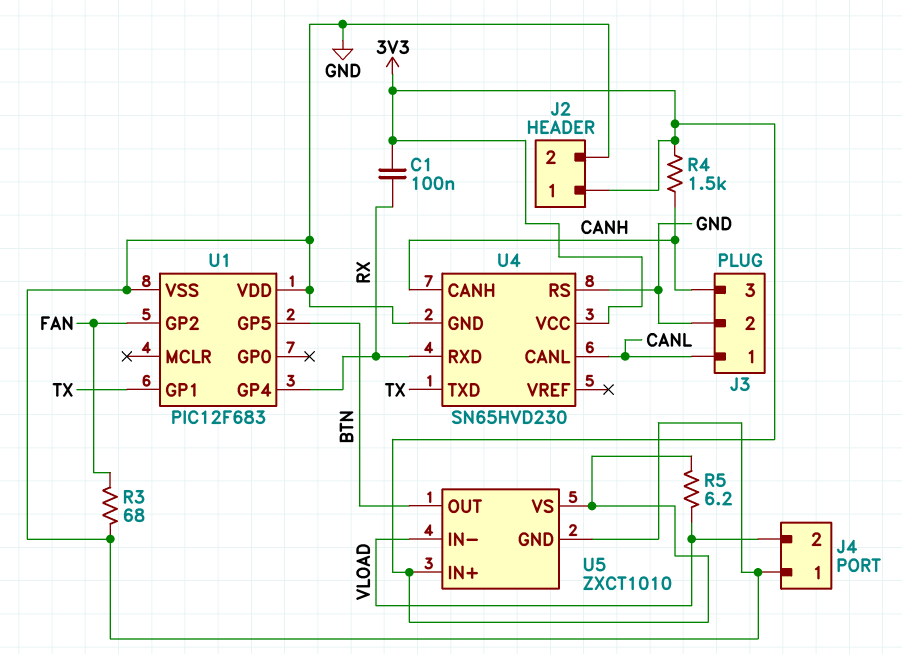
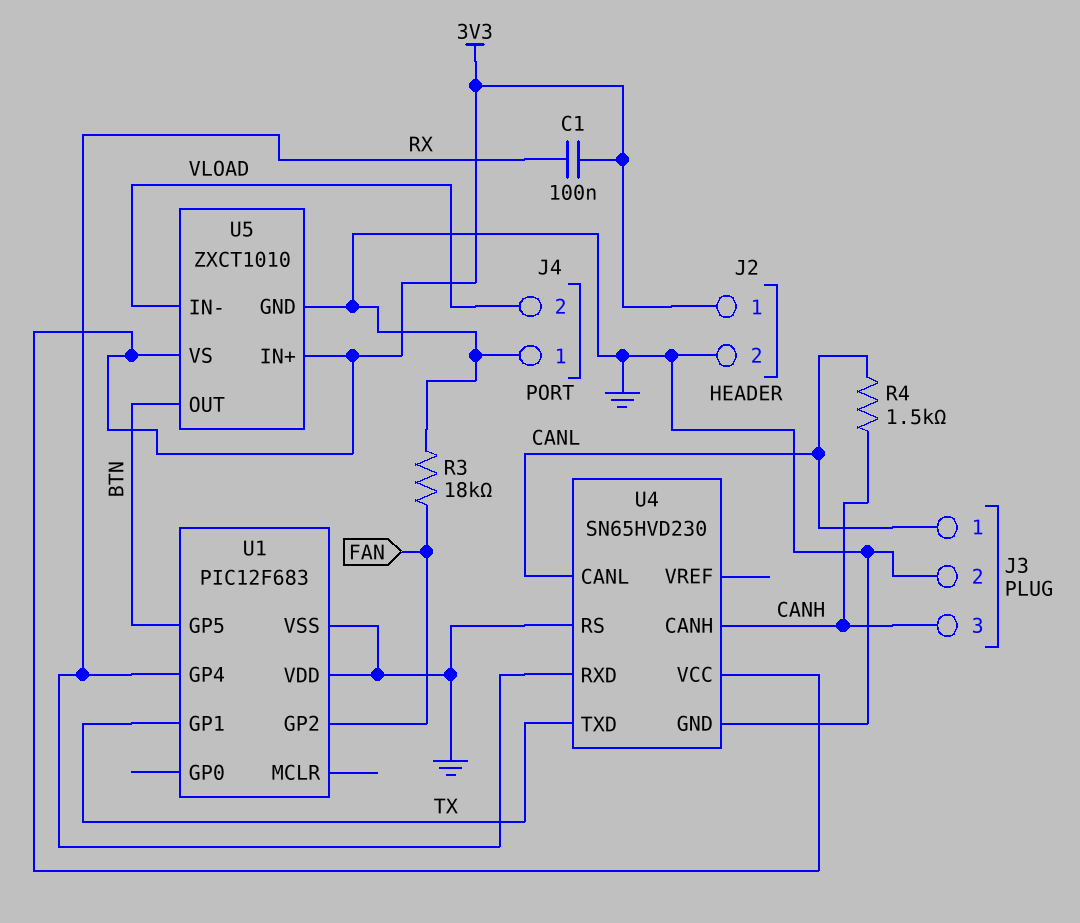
R3: 68 (FAN, GND) -> 18k (FAN, GND)
R4: 1.5k (3V3, CANH) -> 1.5k (CANH, CANL)
R5: 6.2 (3V3, VLOAD) -> none

